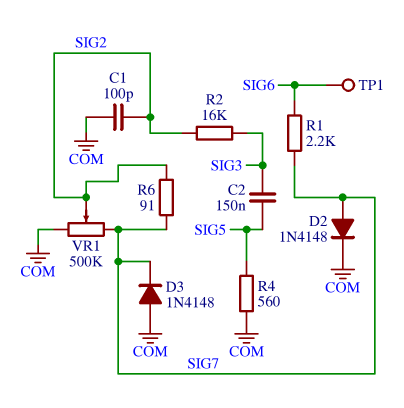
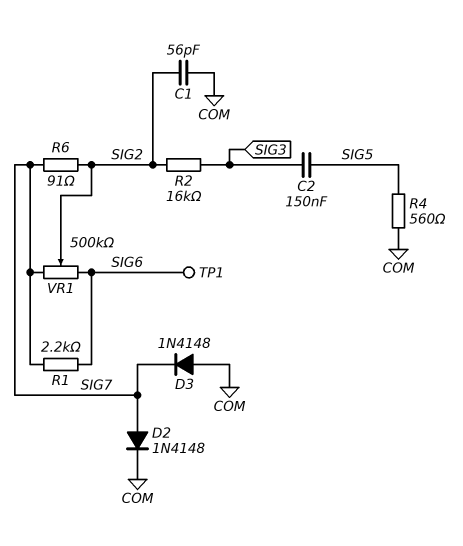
C1: 100pF (COM, SIG2) -> 56pF (COM, SIG2)
VR1: 500k (COM, SIG7, wiper SIG2) -> 500k (SIG6, SIG7, wiper SIG2)

